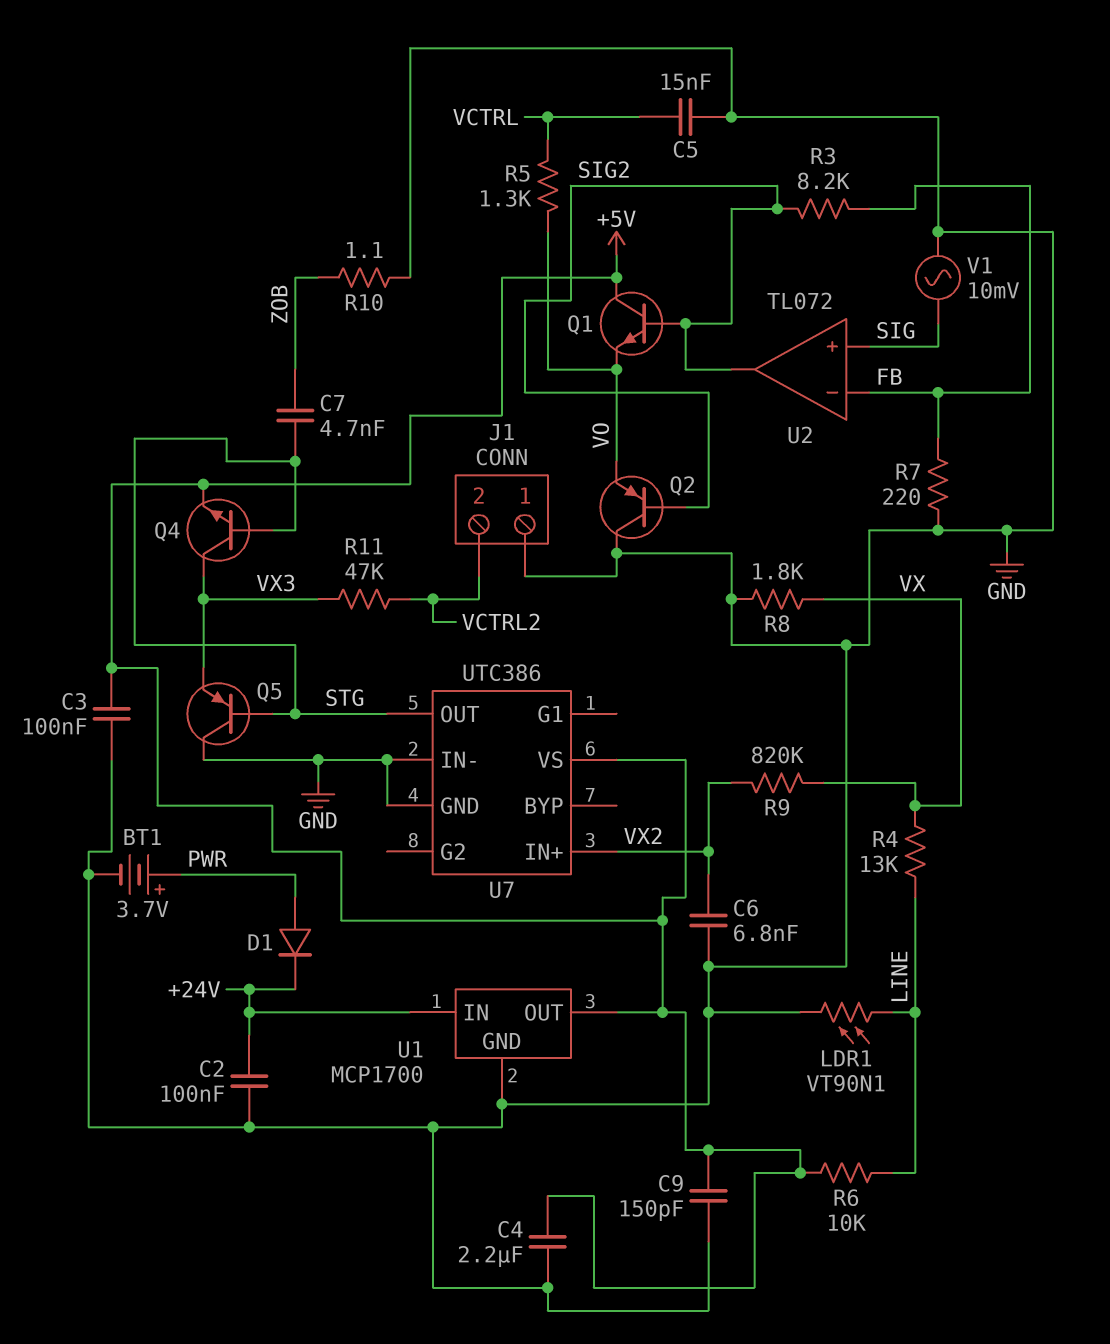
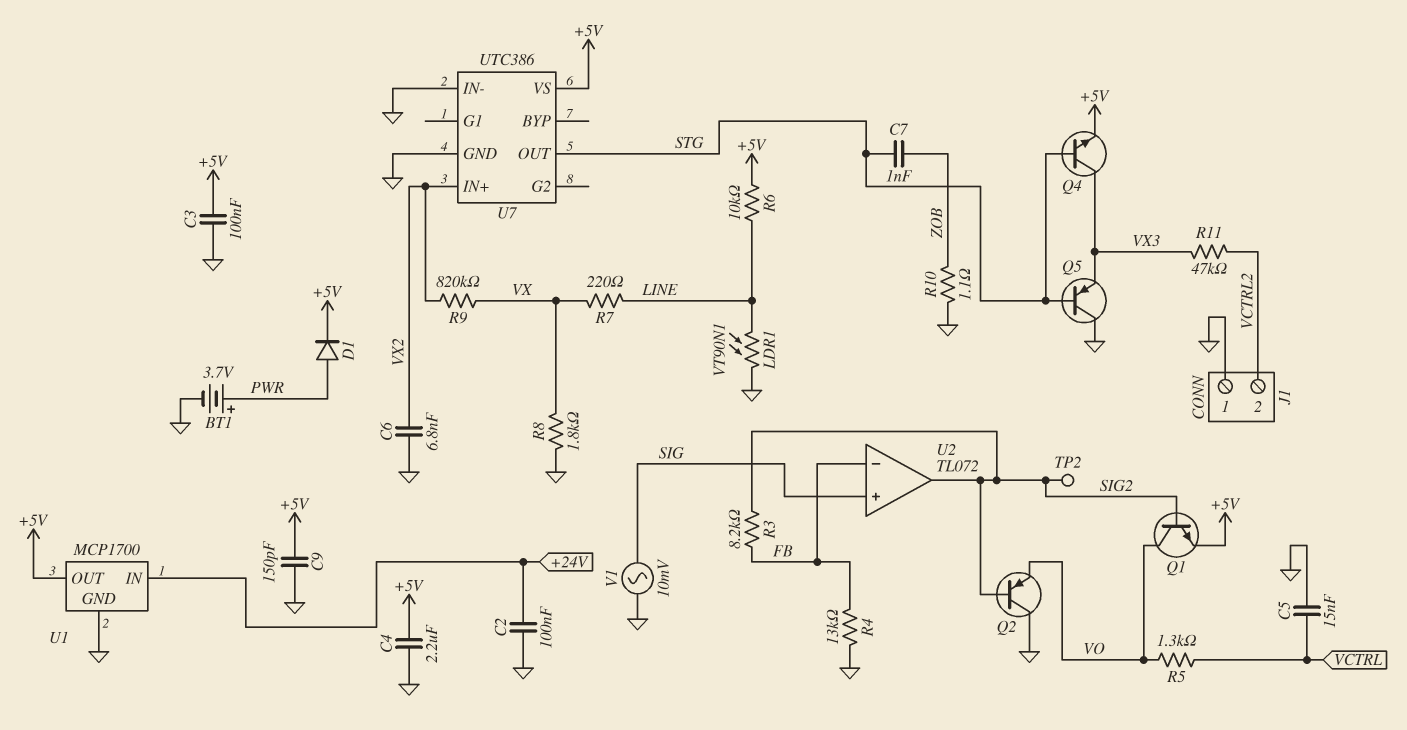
C7: 4.7nF (STG, ZOB) -> 1nF (STG, ZOB)
D1: diode (A PWR, K +24V) -> diode (A PWR, K +5V)
Q1: NPN (B SIG2, C +5V, E VO) -> NPN (B SIG2, C VO, E +5V)
R4: 13k (LINE, VX) -> 13k (FB, GND)
R7: 220 (FB, GND) -> 220 (LINE, VX)
TP2: none -> test point (SIG2)

